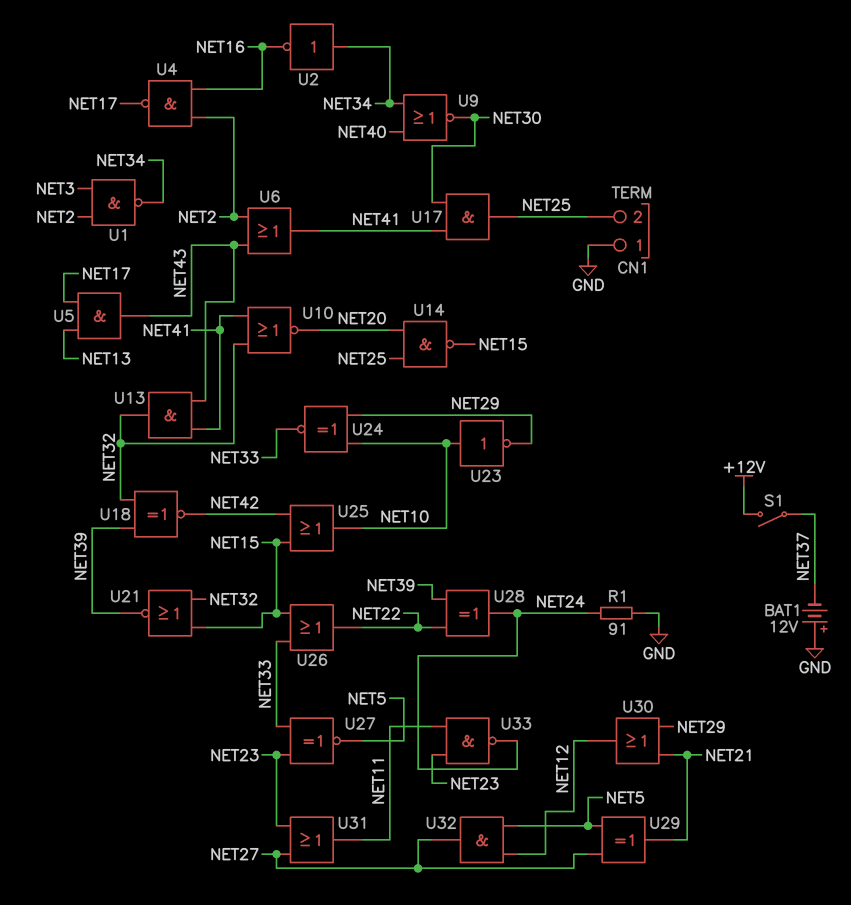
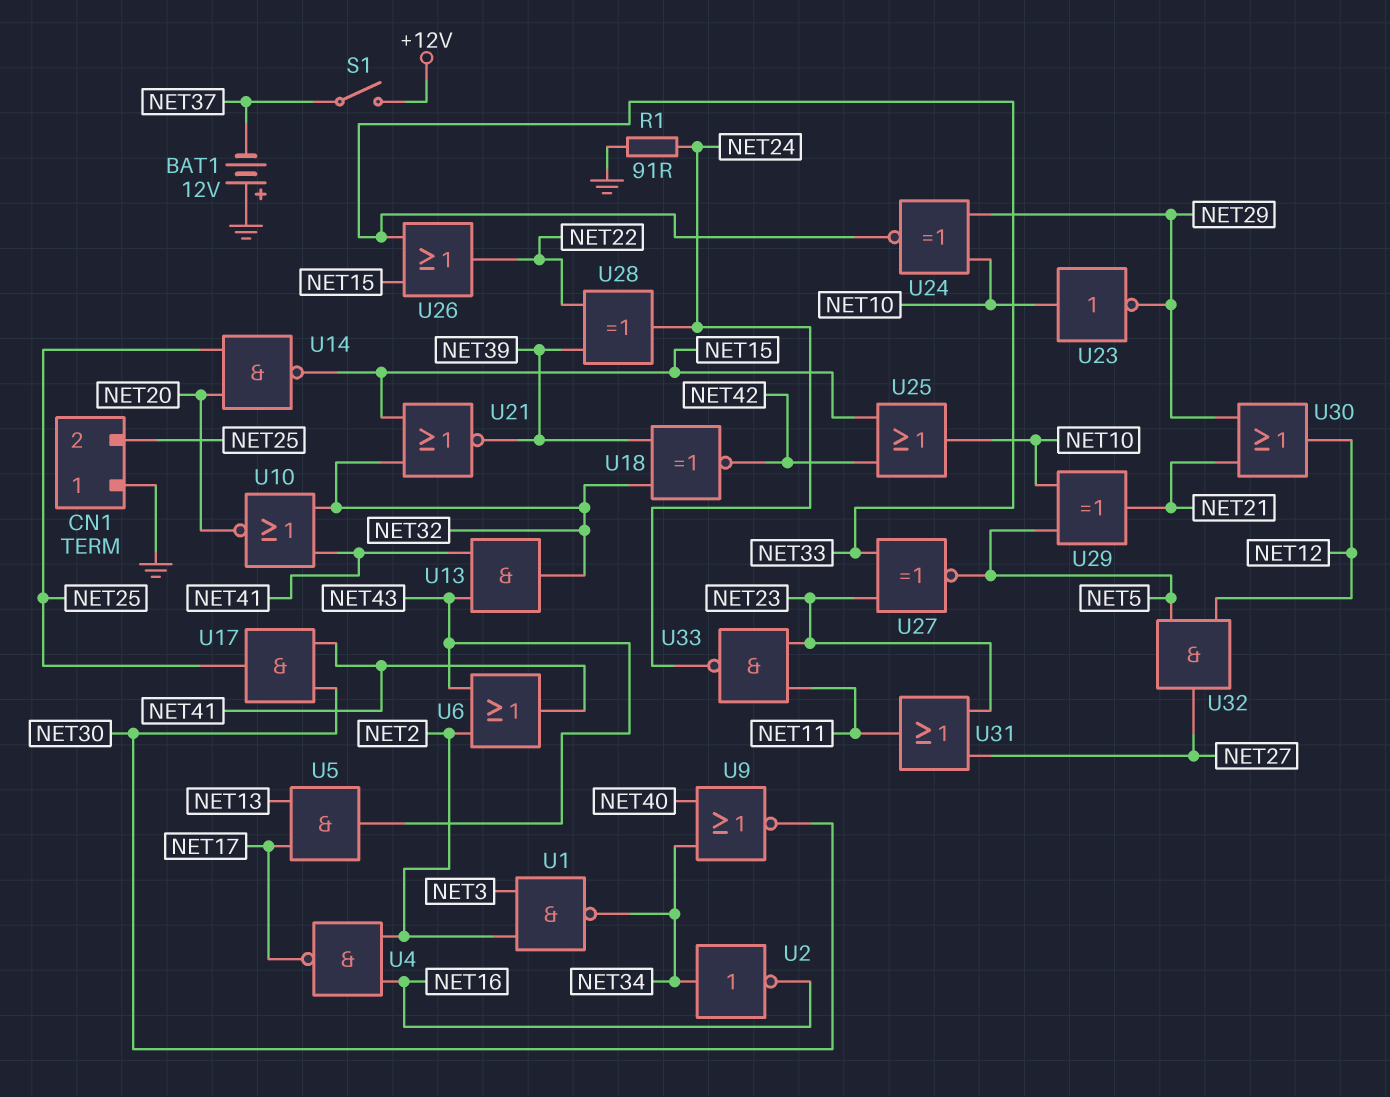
U29: XOR (in NET5, in NET27, out NET21) -> XOR (in NET5, in NET10, out NET21)

